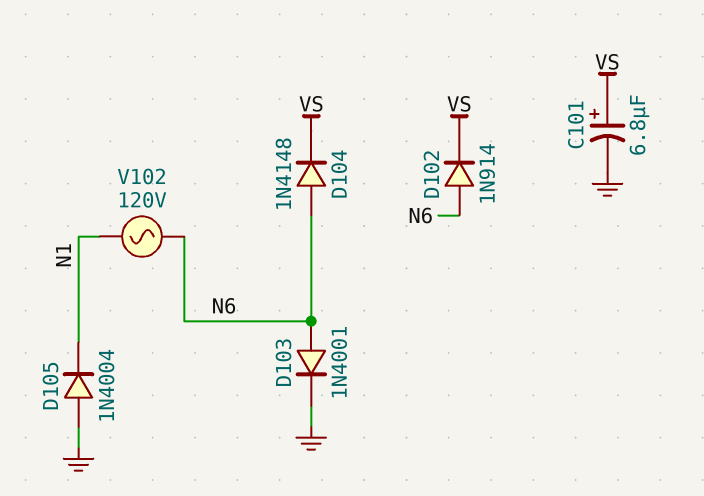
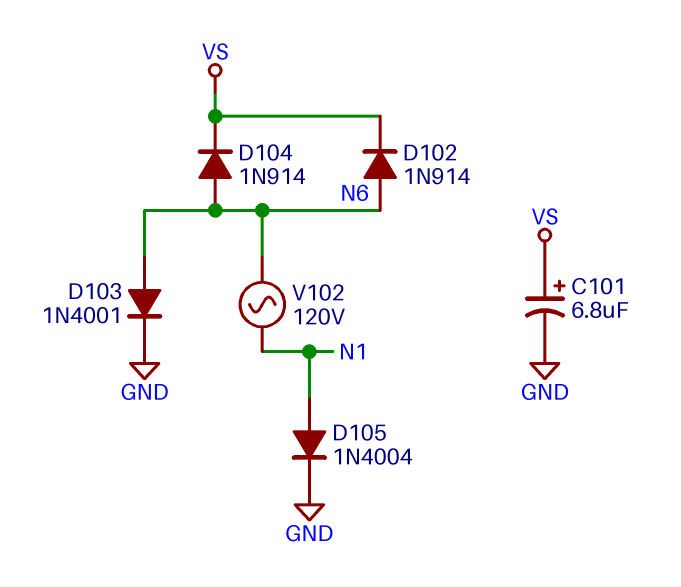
D104: diode 1N4148 (A N6, K VS) -> diode 1N914 (A N6, K VS)
D105: diode 1N4004 (A GND, K N1) -> diode 1N4004 (A N1, K GND)

